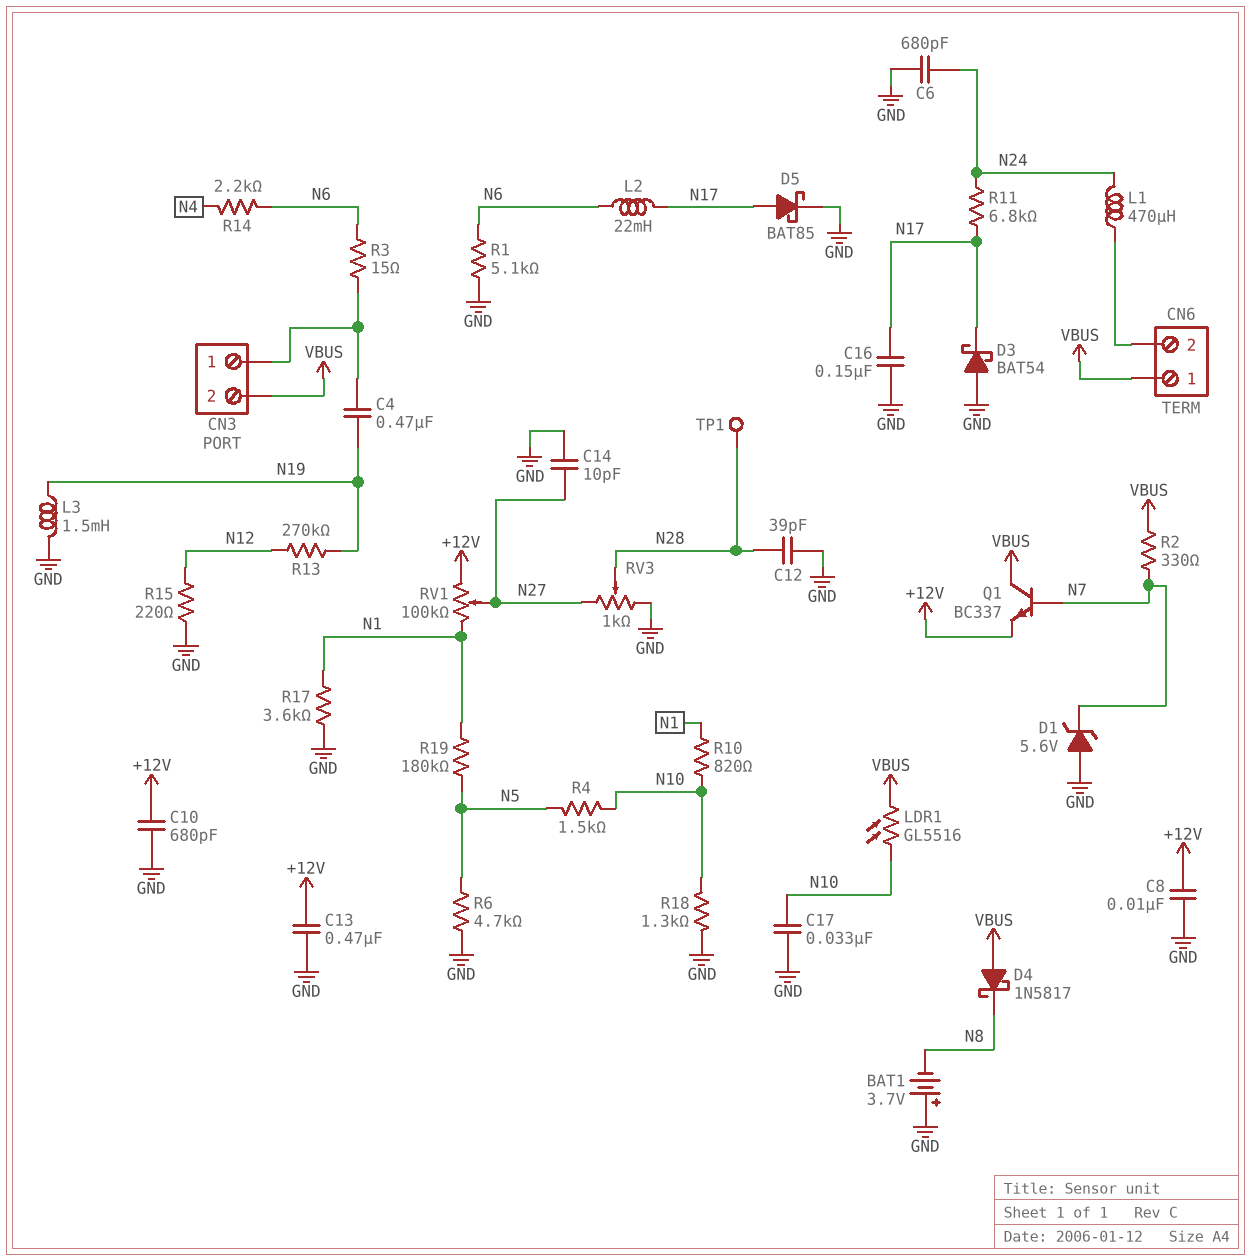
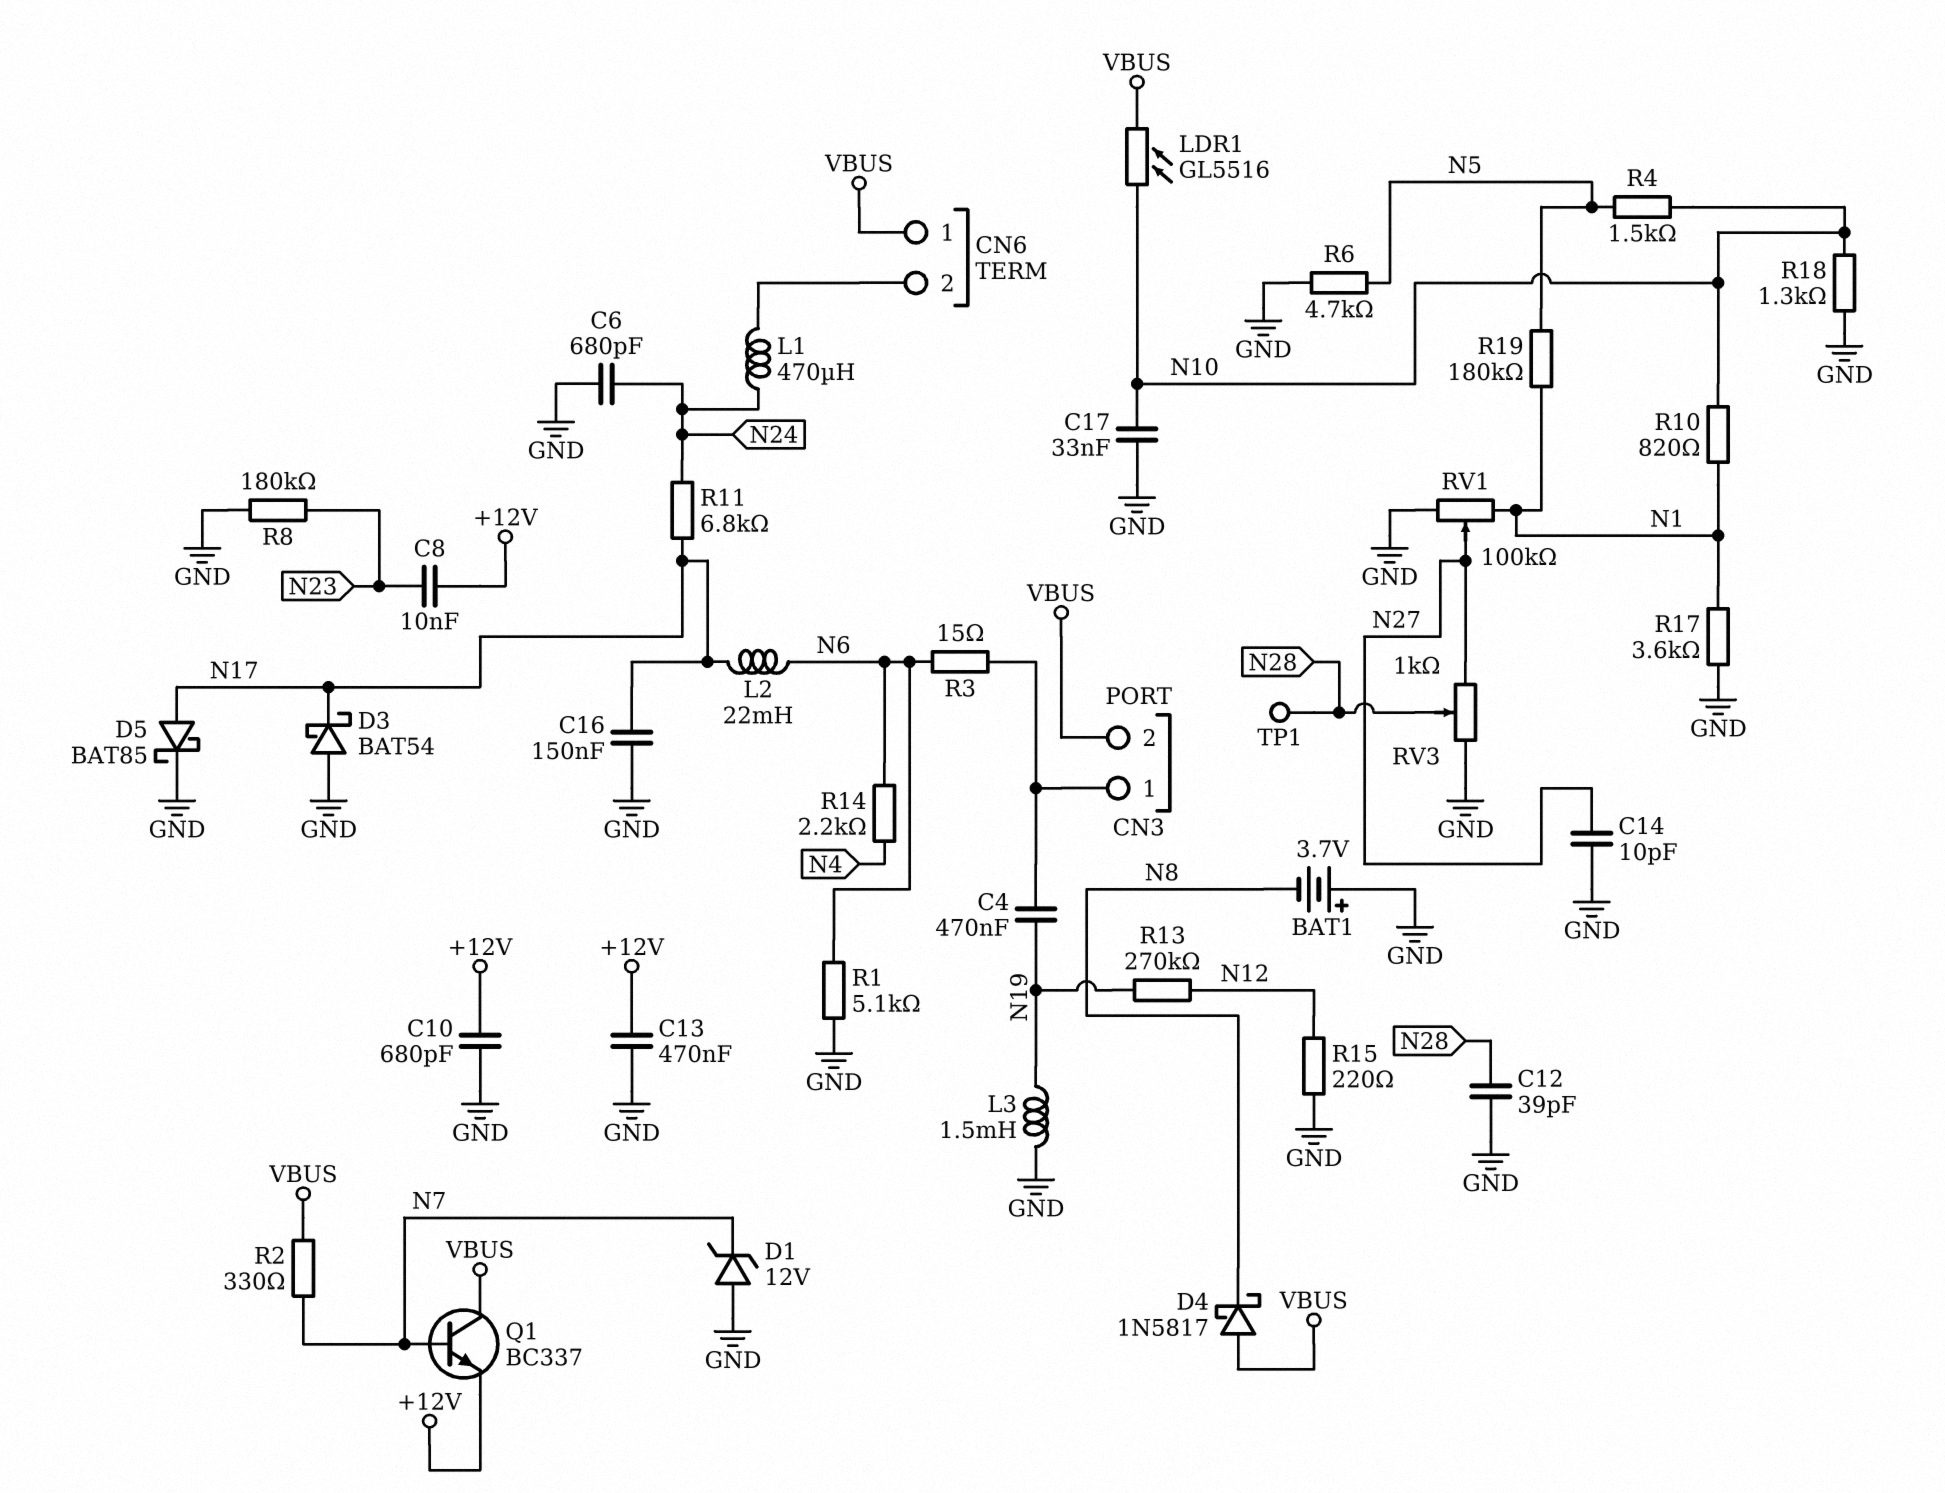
C8: 10nF (+12V, GND) -> 10nF (+12V, N23)
D1: zener 5.6V (A GND, K N7) -> zener 12V (A GND, K N7)
R8: none -> 180k (GND, N23)
RV1: 100k (+12V, N1, wiper N27) -> 100k (GND, N1, wiper N27)

